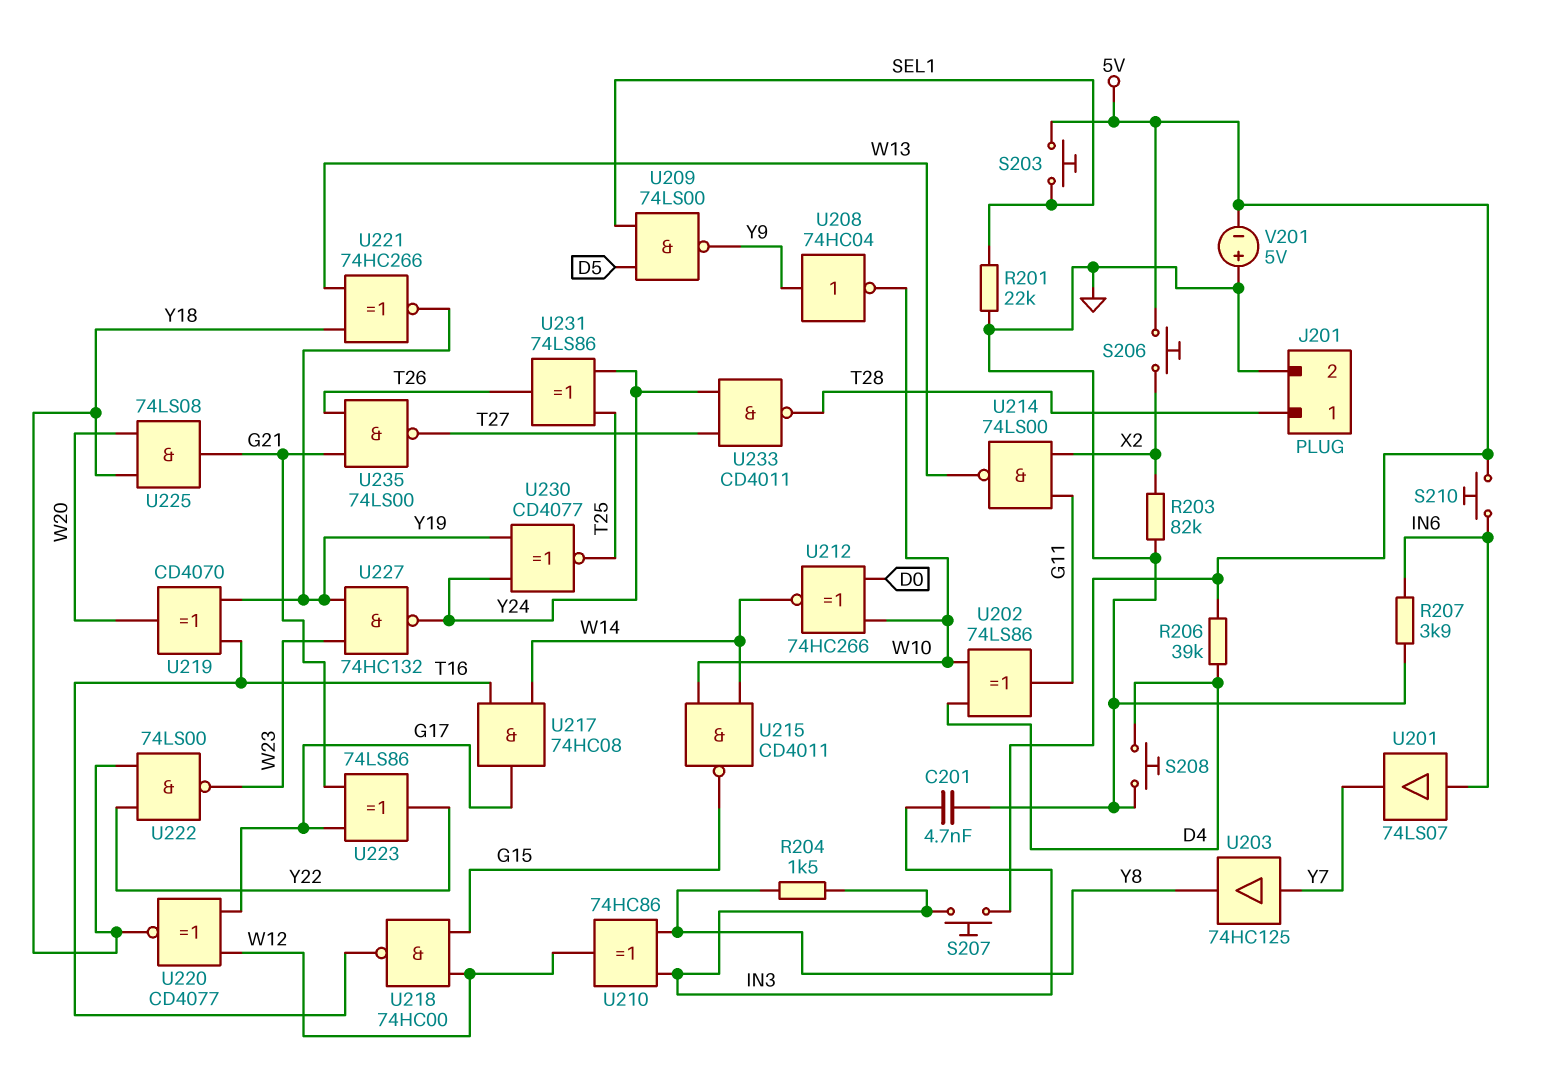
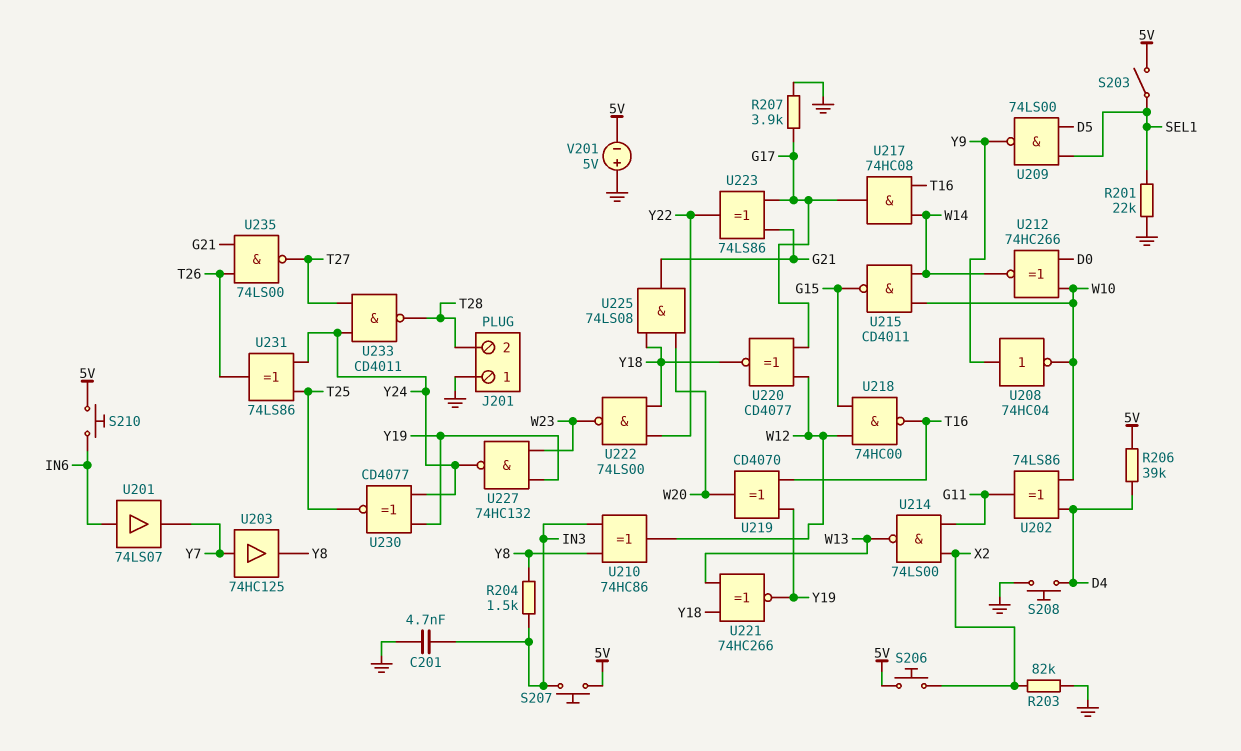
J201 pin 1: T28 -> GND
J201 pin 2: GND -> T28
R207: 3.9k (GND, IN6) -> 3.9k (G17, GND)
S203: button (5V, SEL1) -> switch (5V, SEL1)

